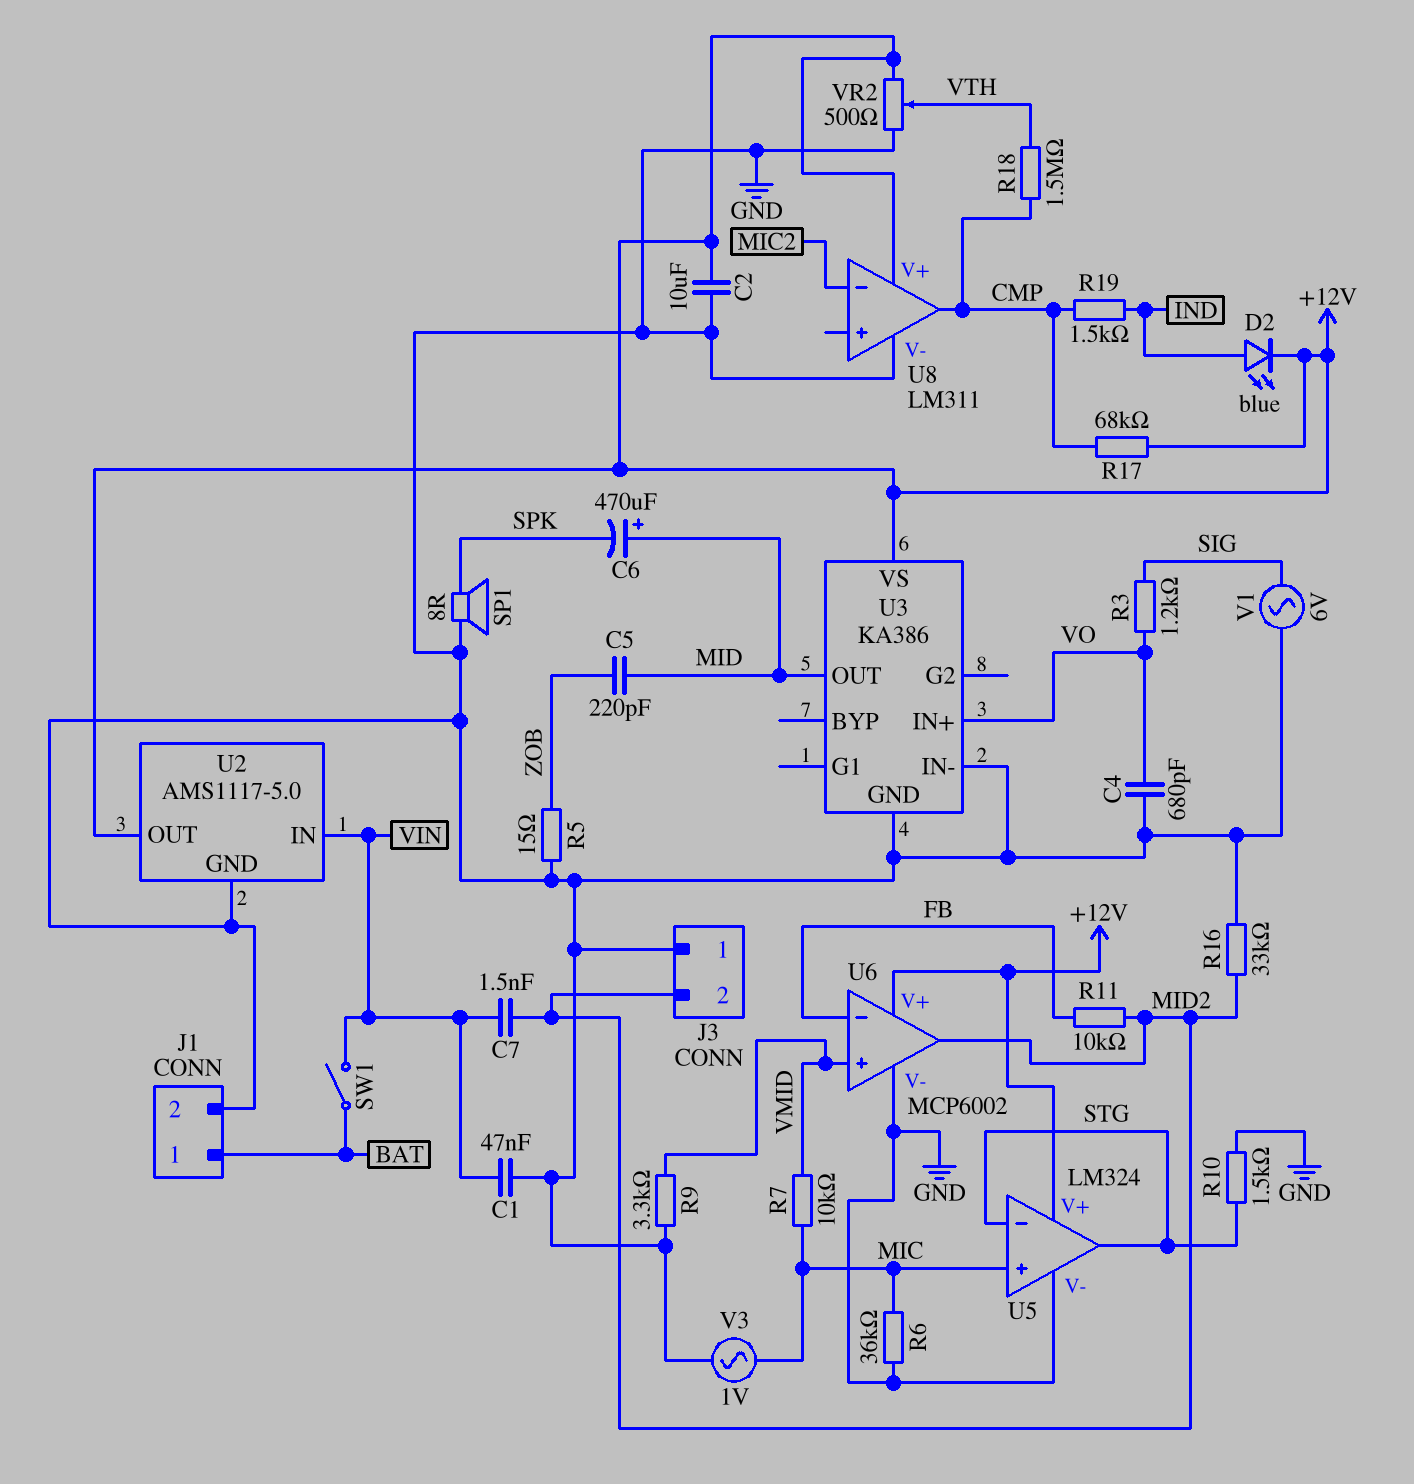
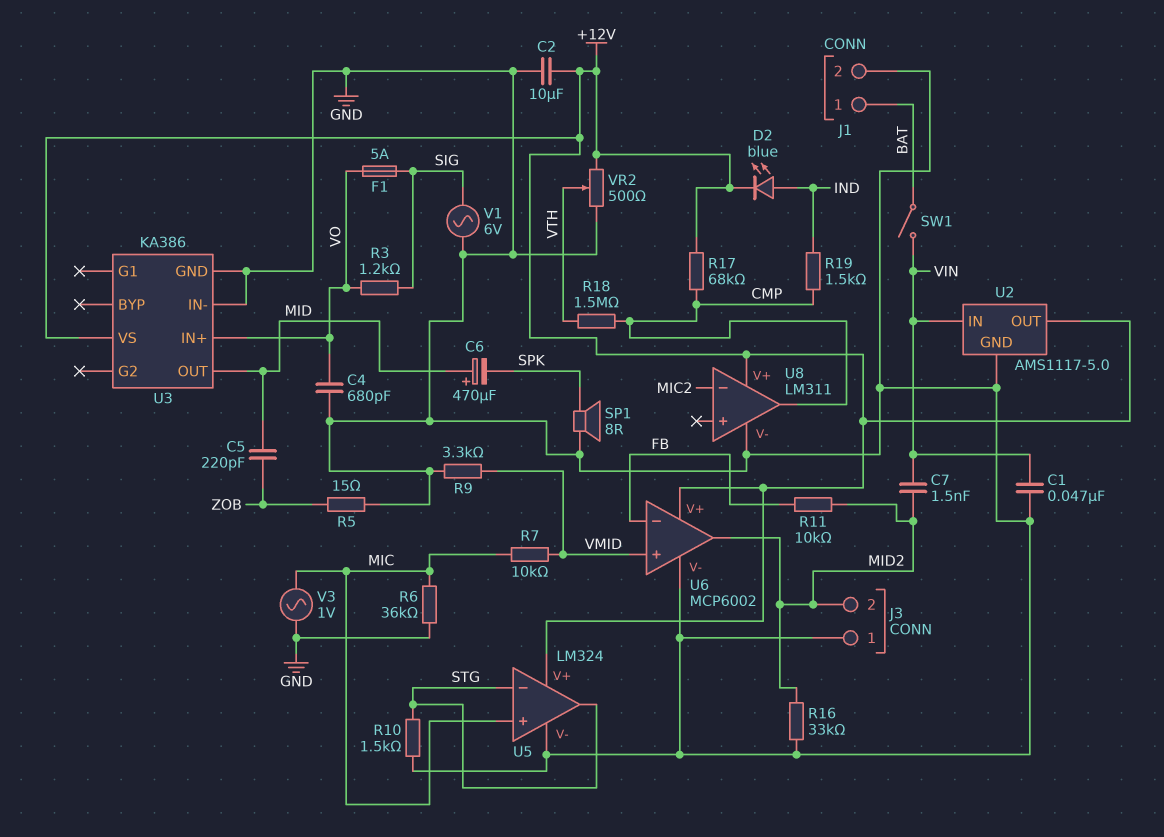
F1: none -> 5A (SIG, VO)

